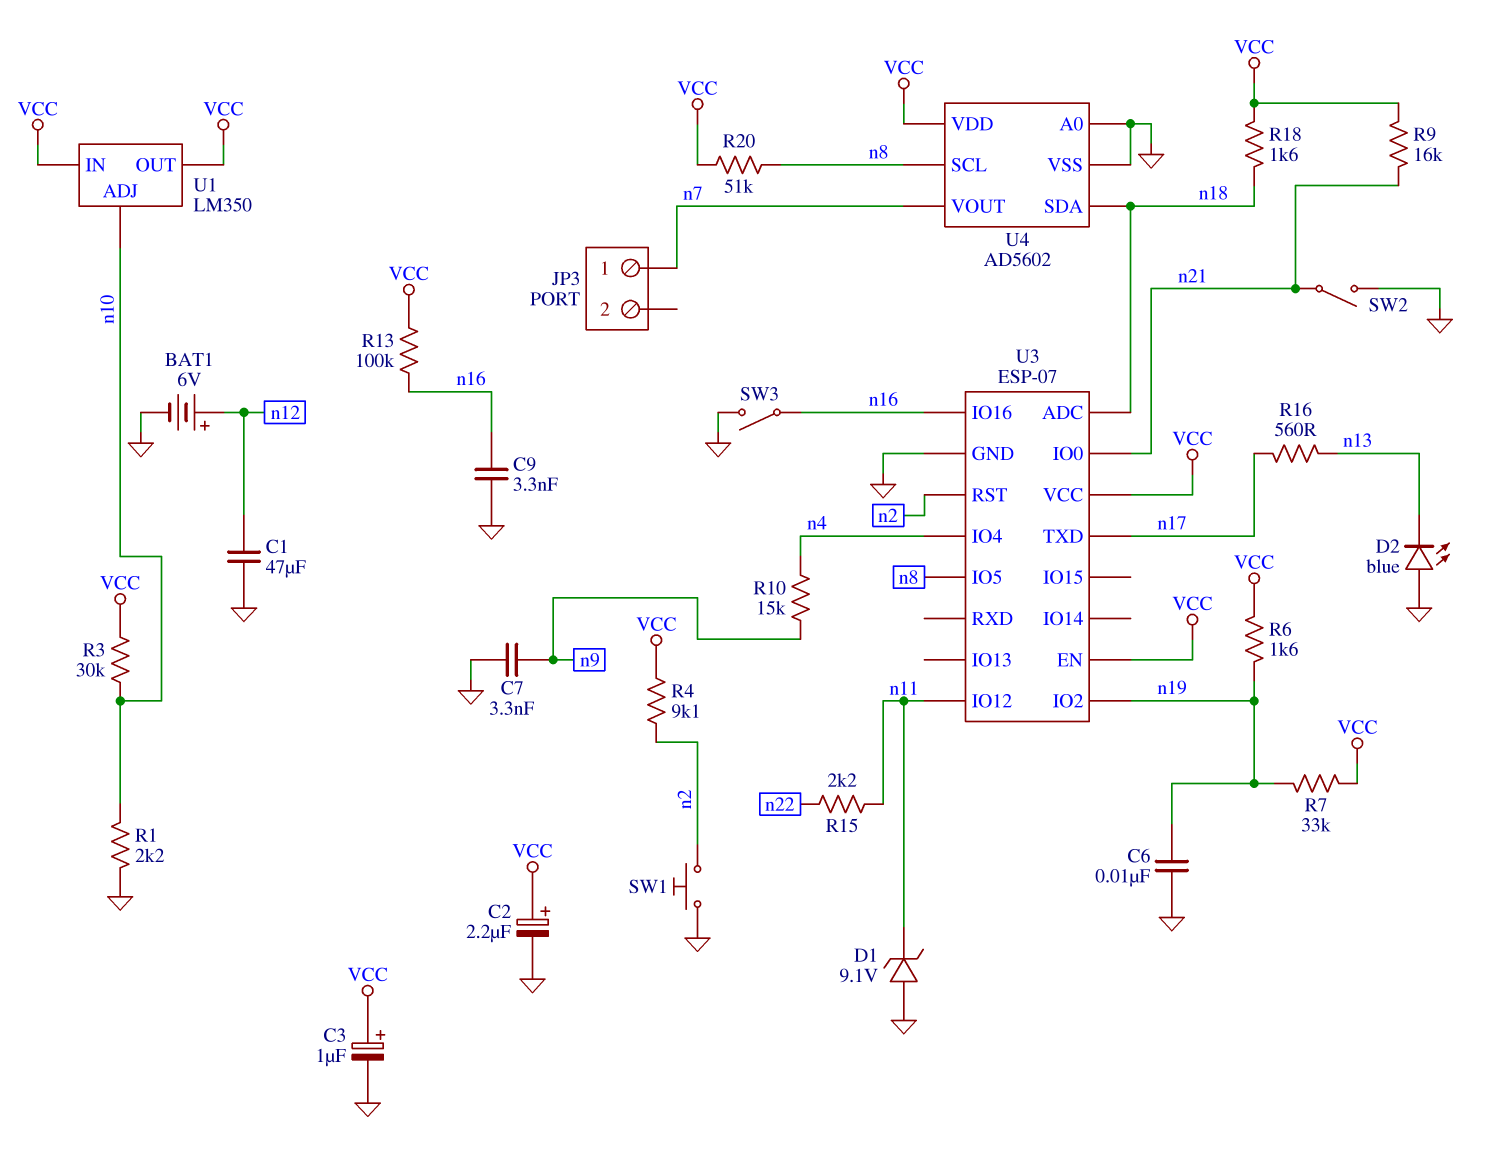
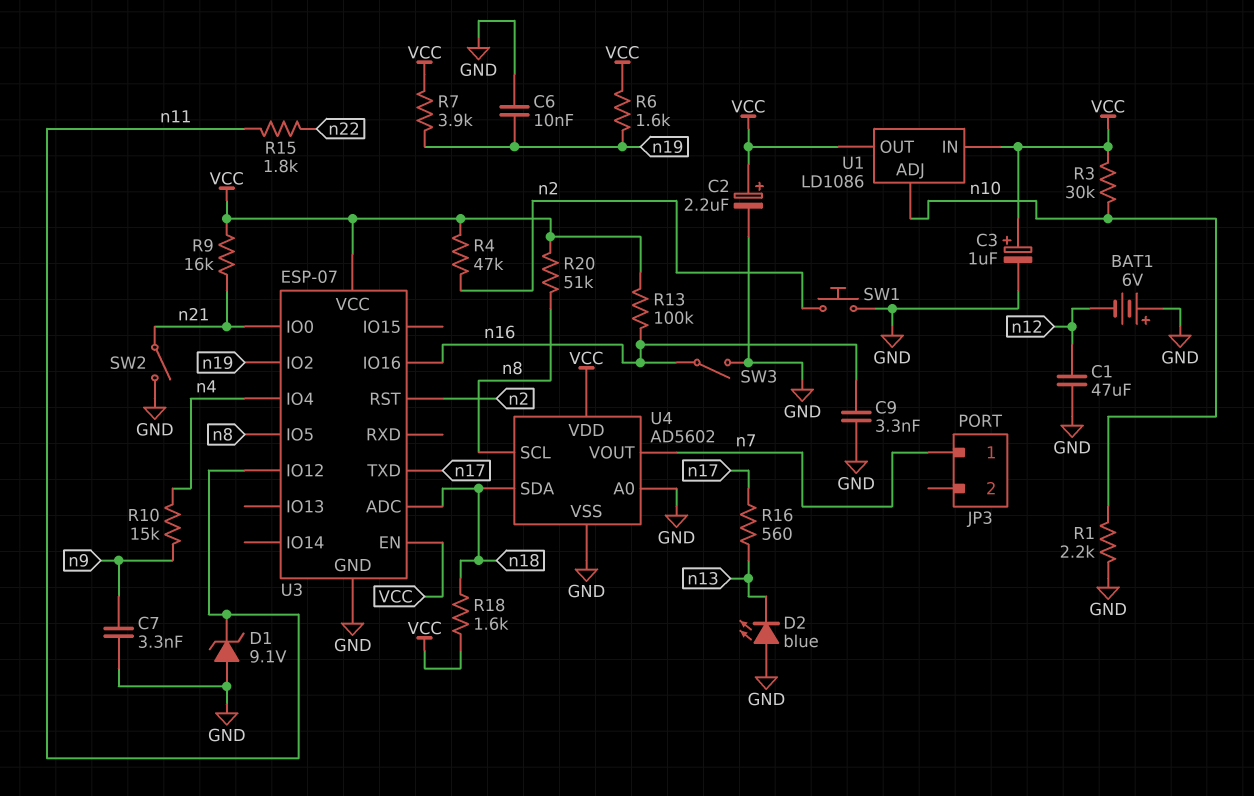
BAT1: 6V (plus n12, minus GND) -> 6V (plus GND, minus n12)
R4: 9.1k (VCC, n2) -> 47k (VCC, n2)
R7: 33k (VCC, n19) -> 3.9k (VCC, n19)
R15: 2.2k (n11, n22) -> 1.8k (n11, n22)
U1: LM350 -> LD1086

